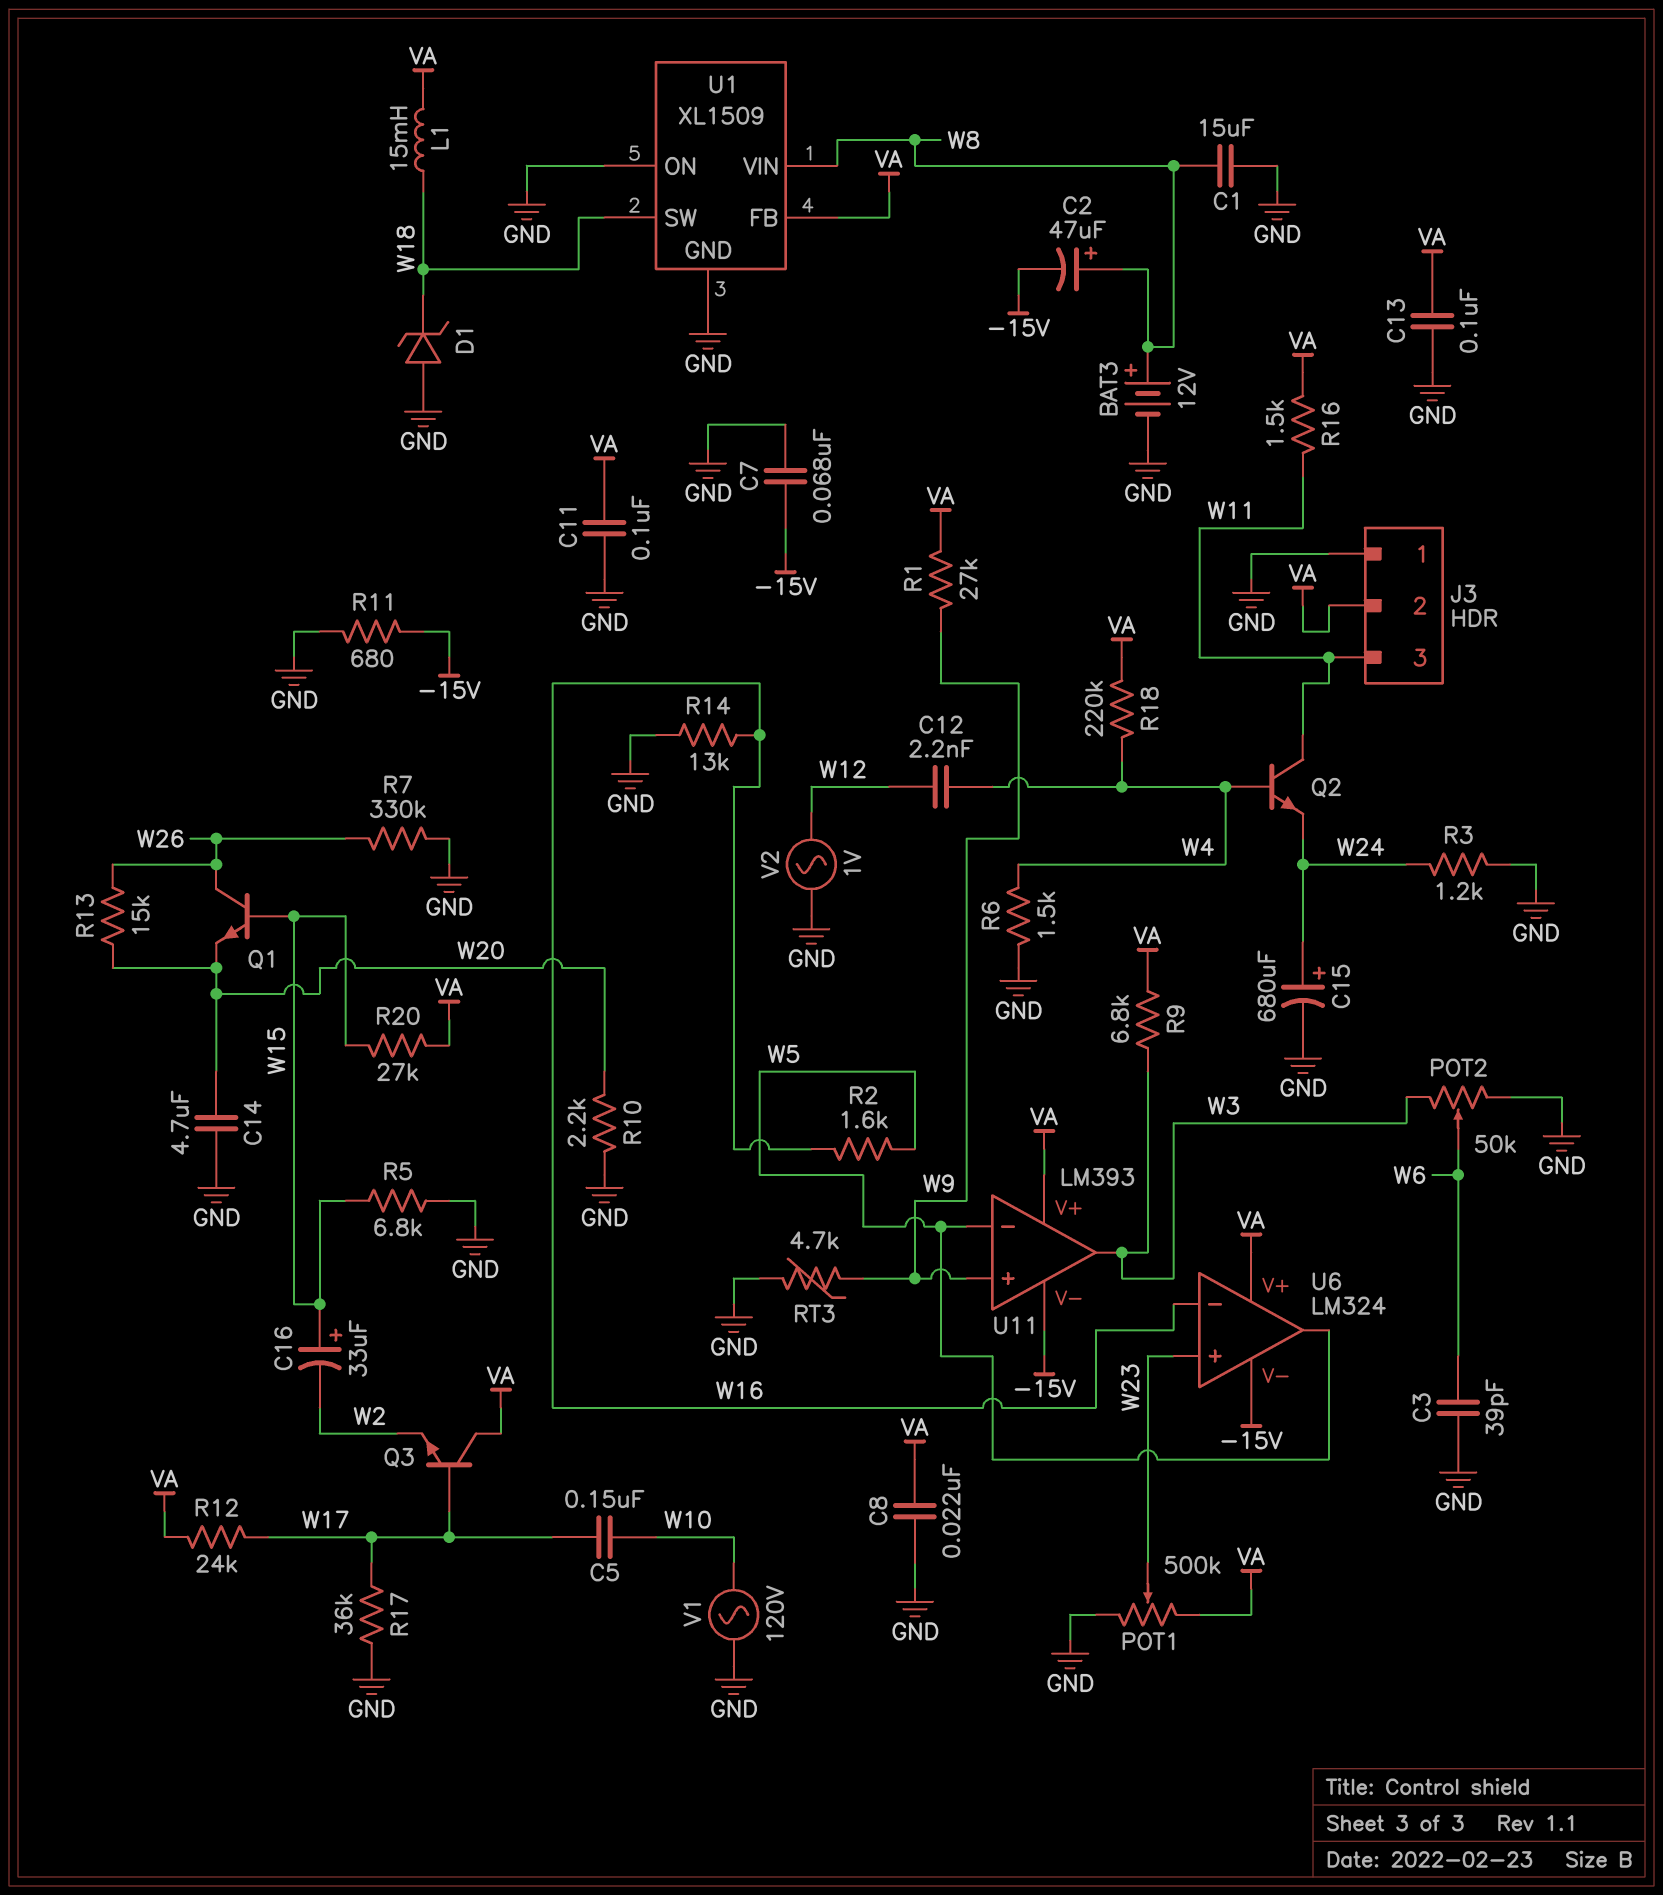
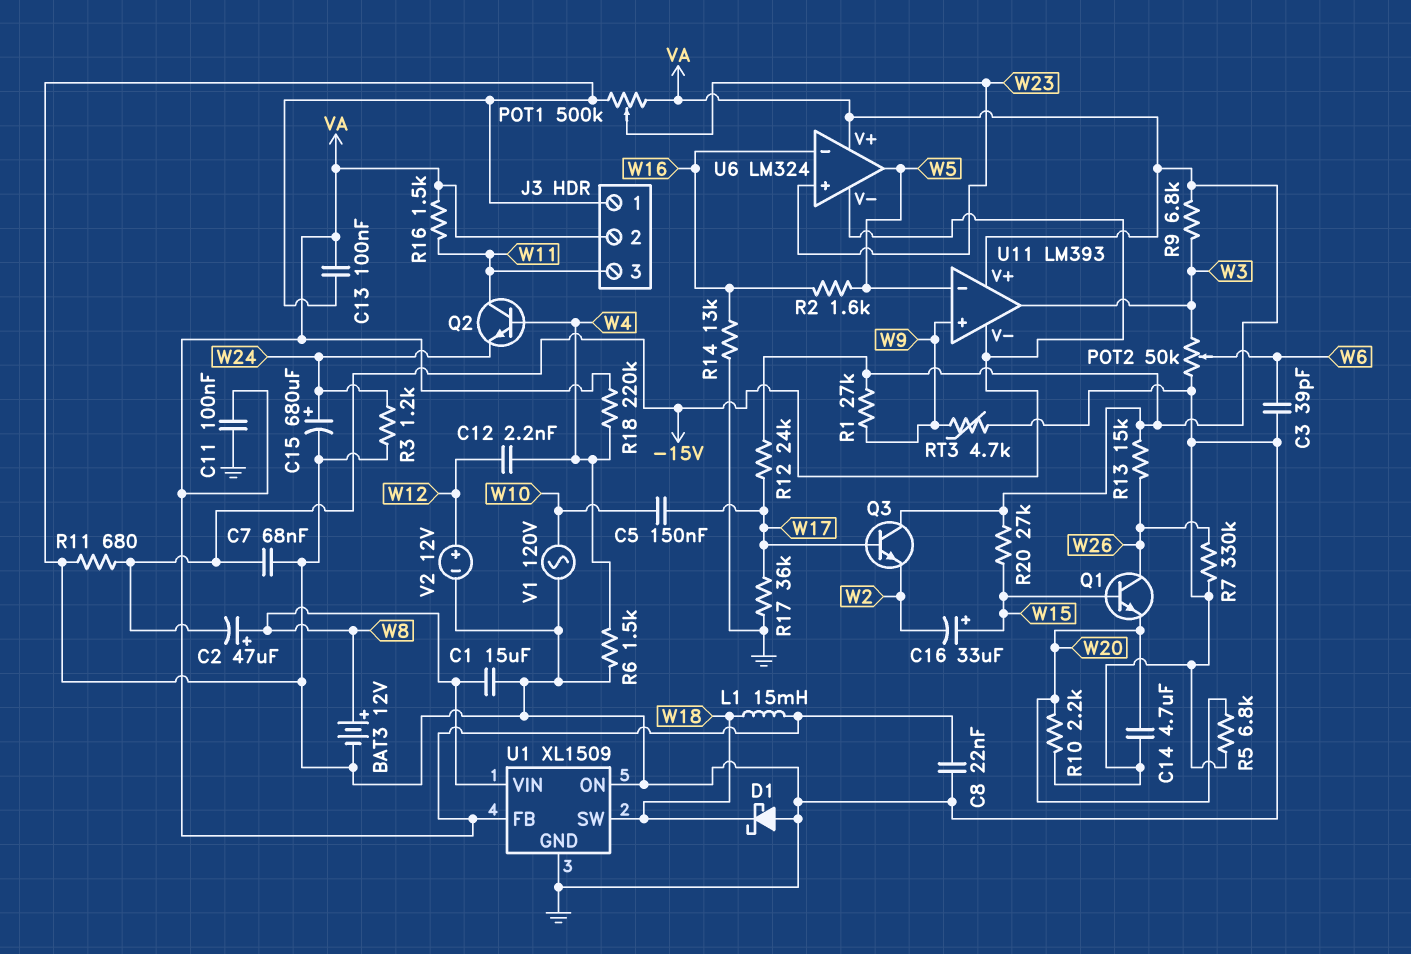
D1: zener (A GND, K W18) -> schottky (A GND, K W18)
R5: 6.8k (GND, W15) -> 6.8k (GND, W20)
R13: 15k (W20, W26) -> 15k (VA, W26)
V2: AC 1V (GND, W12) -> 12V (plus W12, minus GND)

